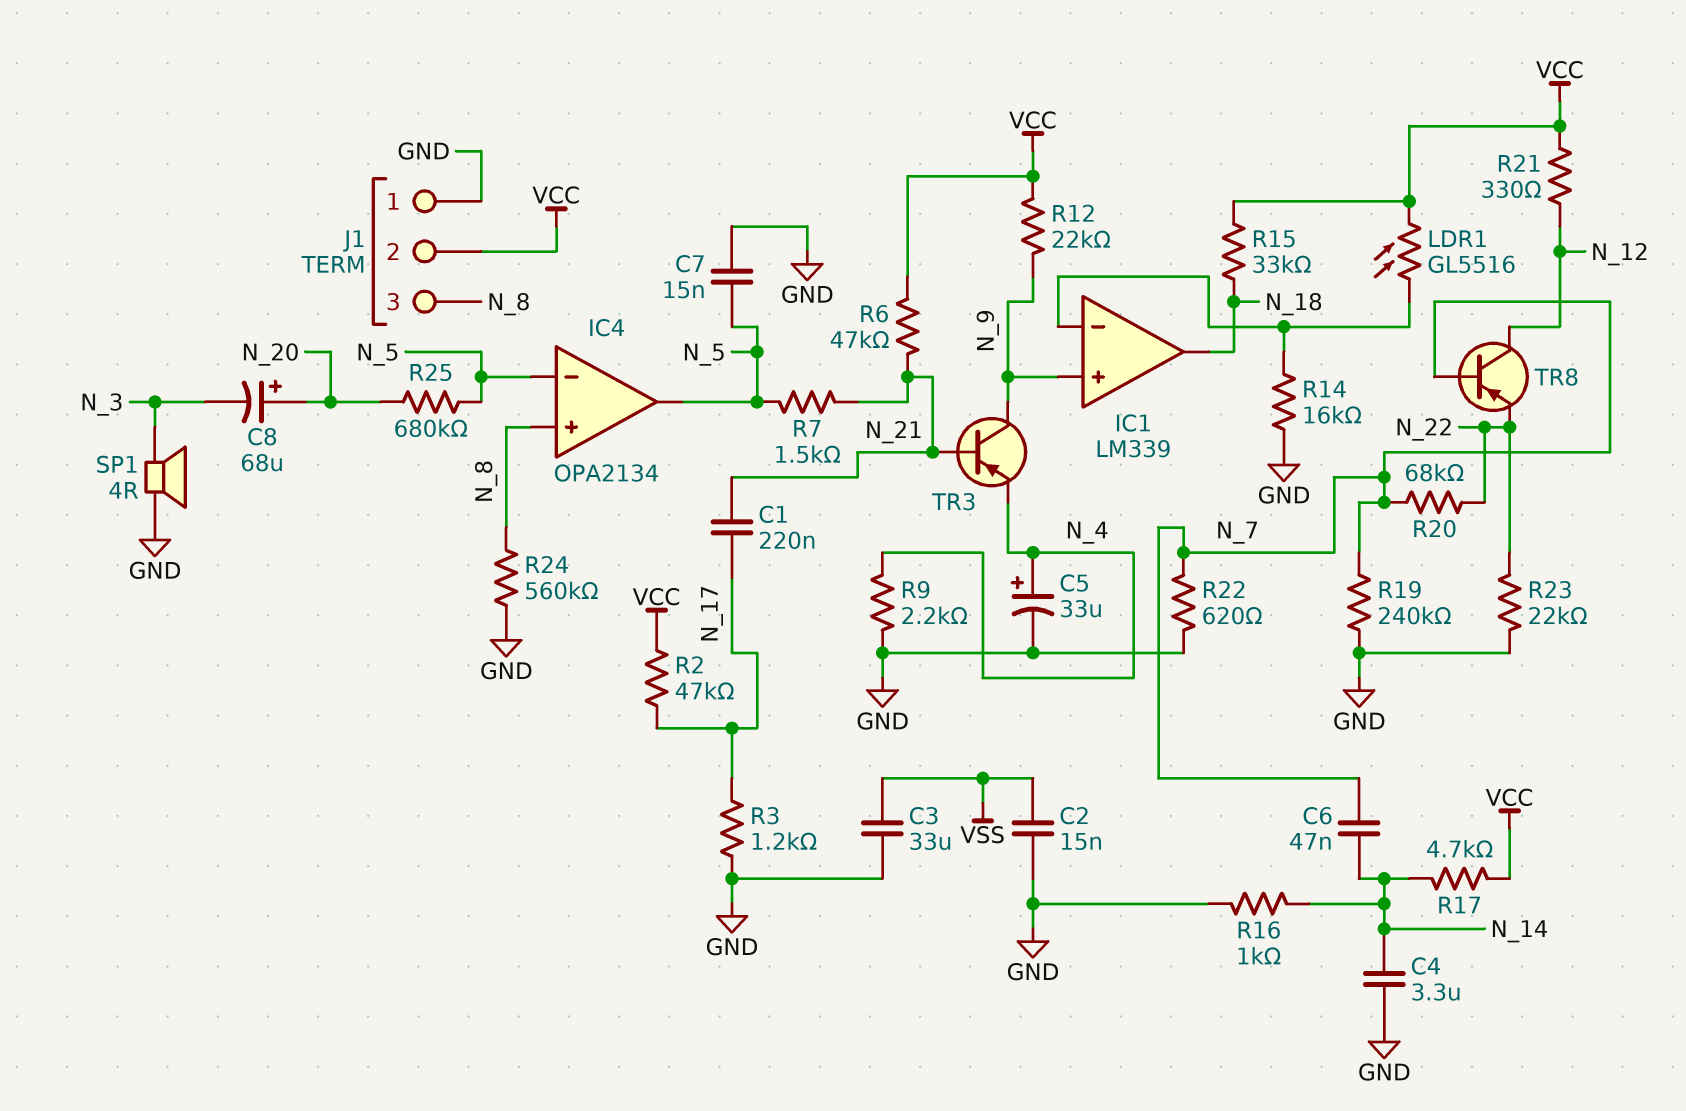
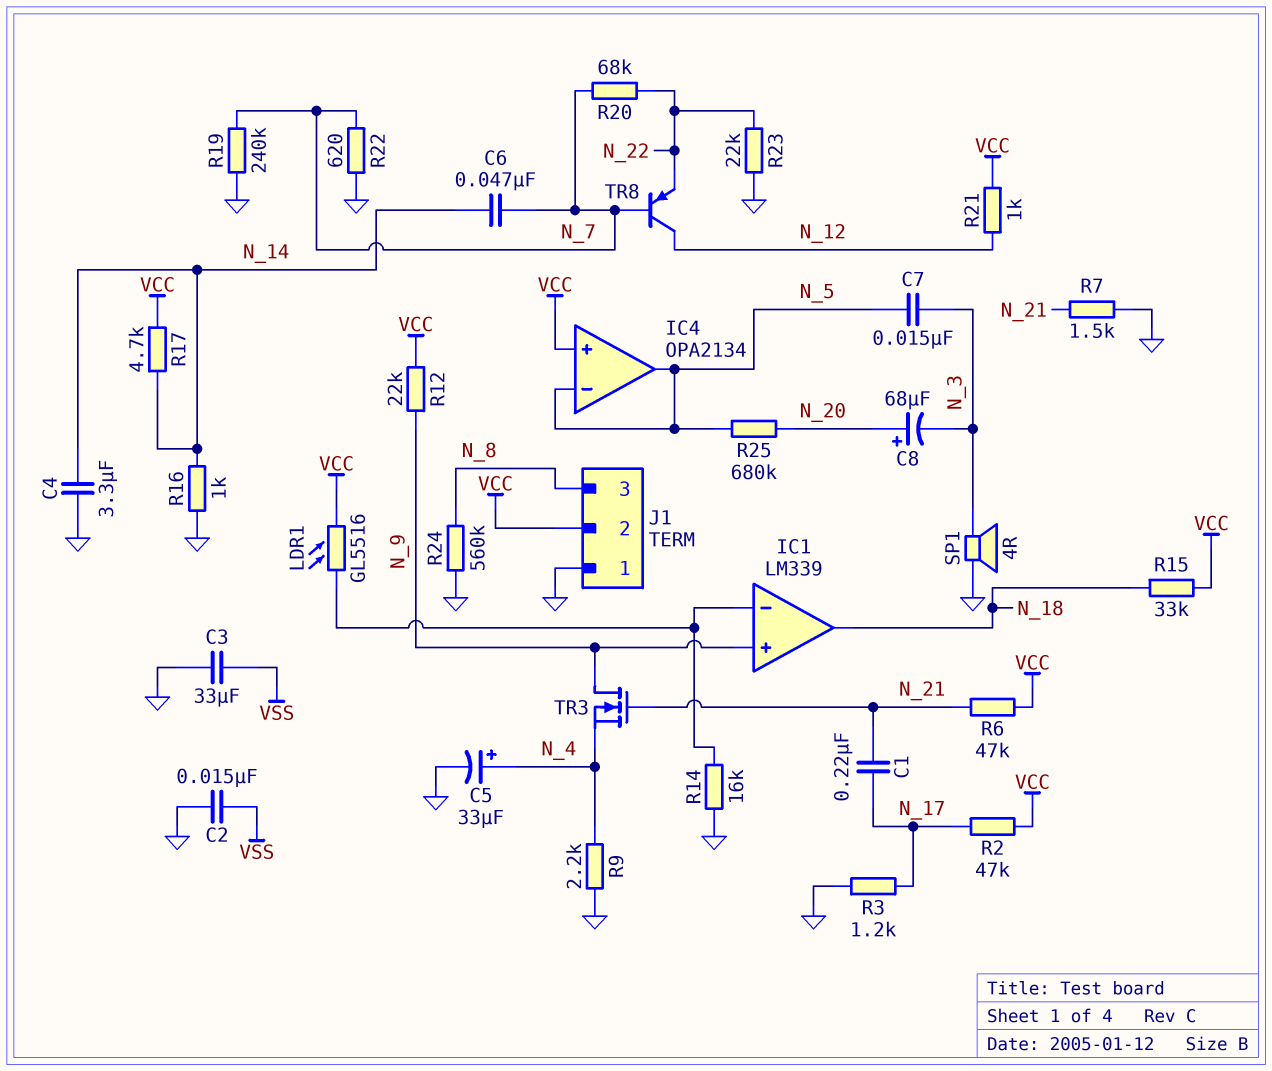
C7: 15nF (GND, N_5) -> 15nF (N_3, N_5)
IC4 pin in+: N_8 -> VCC
R7: 1.5k (N_5, N_21) -> 1.5k (GND, N_21)
R21: 330 (N_12, VCC) -> 1k (N_12, VCC)
TR3: PNP (B N_21, C N_9, E N_4) -> NMOS (G N_21, D N_9, S N_4)

